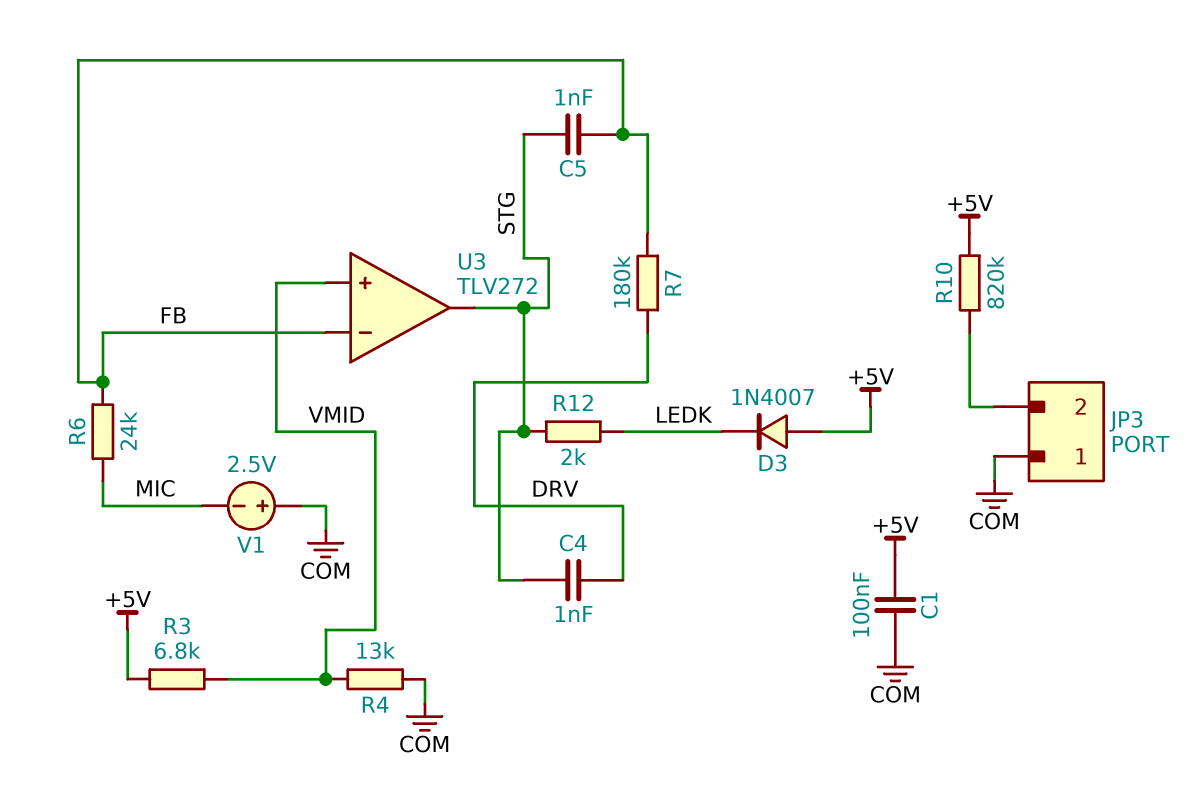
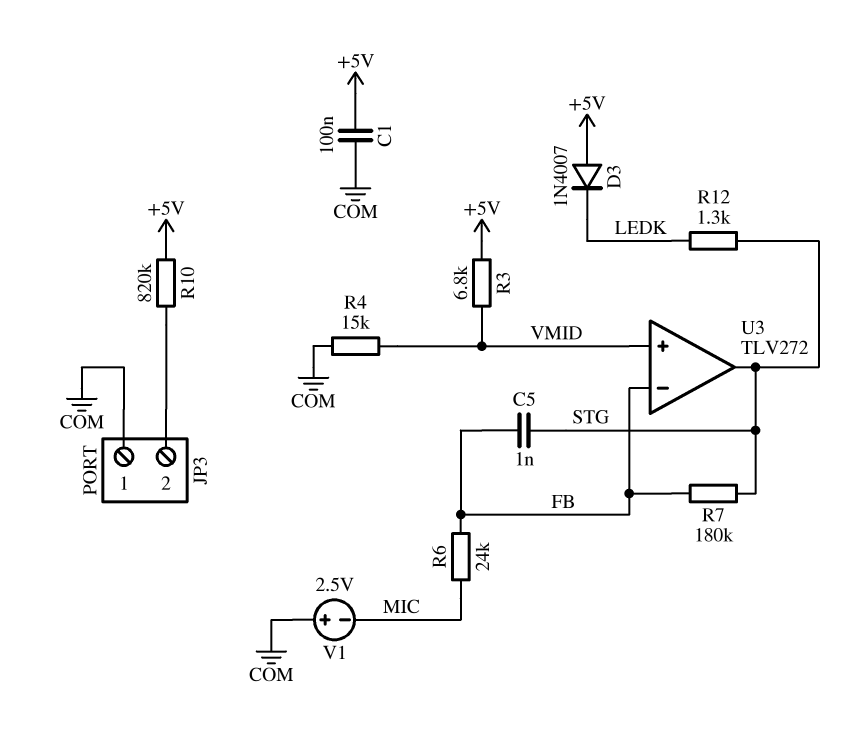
C4: 1nF (DRV, STG) -> none
R4: 13k (COM, VMID) -> 15k (COM, VMID)
R7: 180k (DRV, FB) -> 180k (FB, STG)
R12: 2k (LEDK, STG) -> 1.3k (LEDK, STG)

